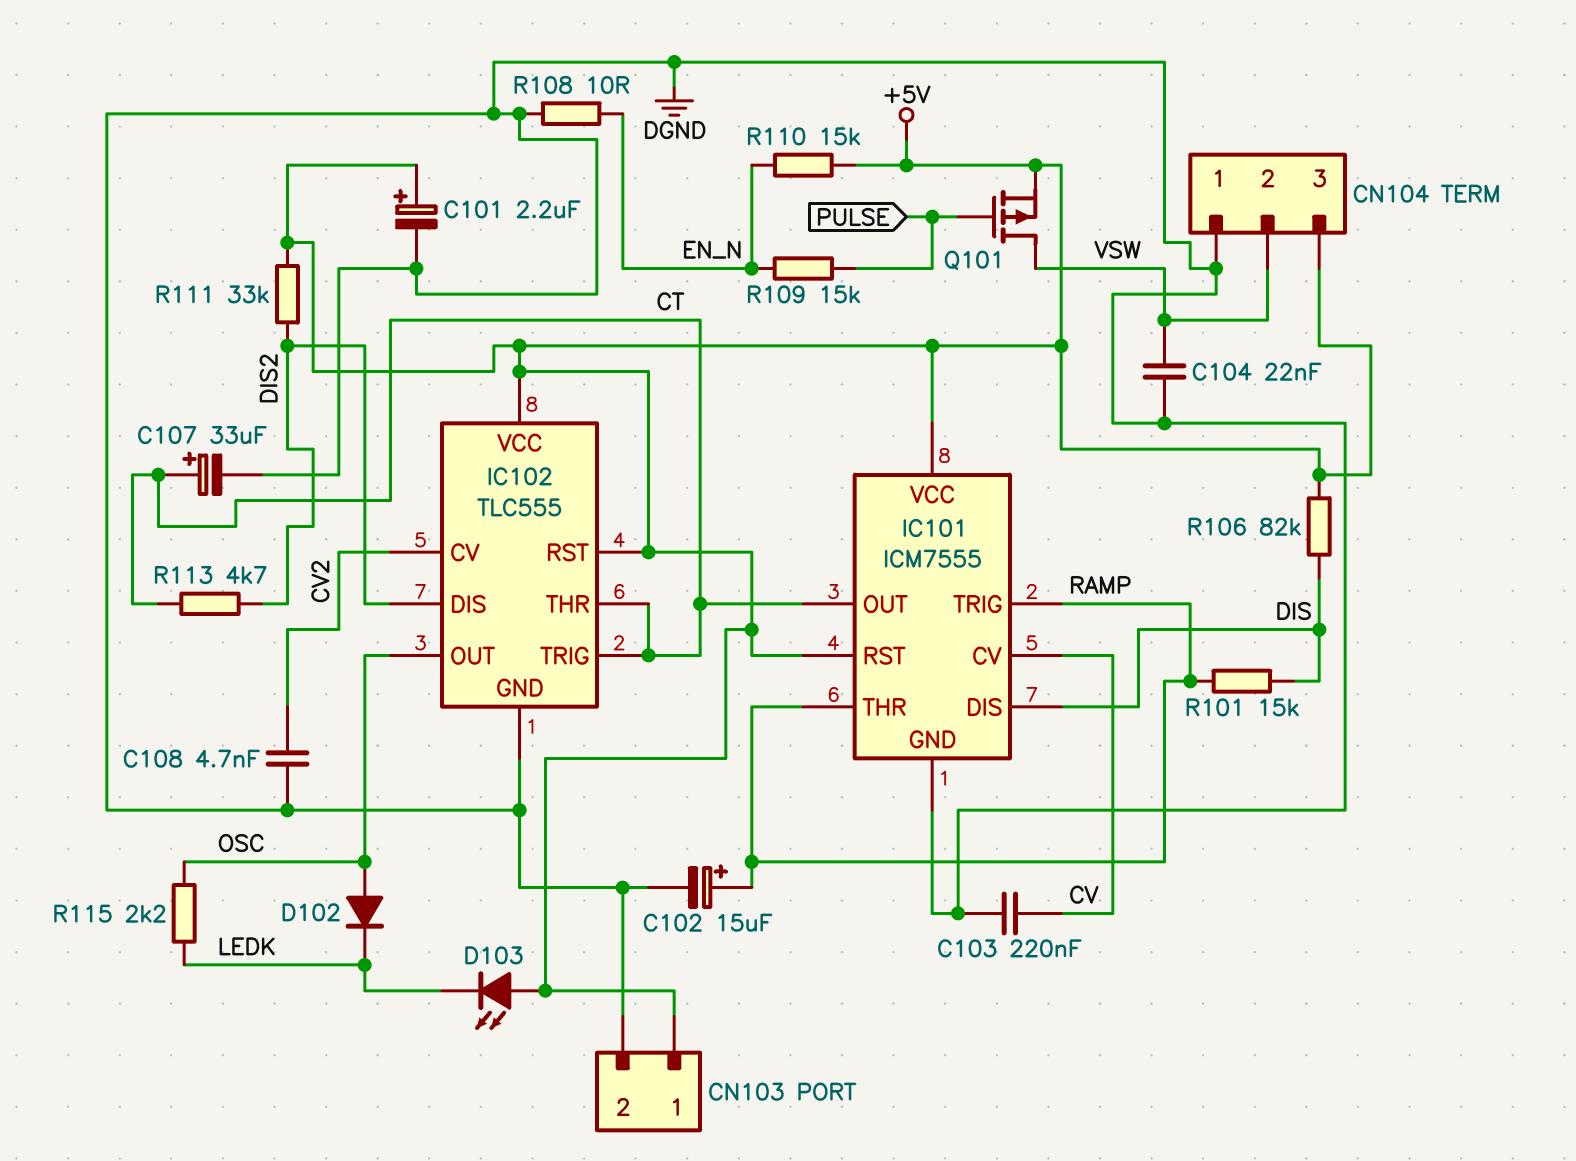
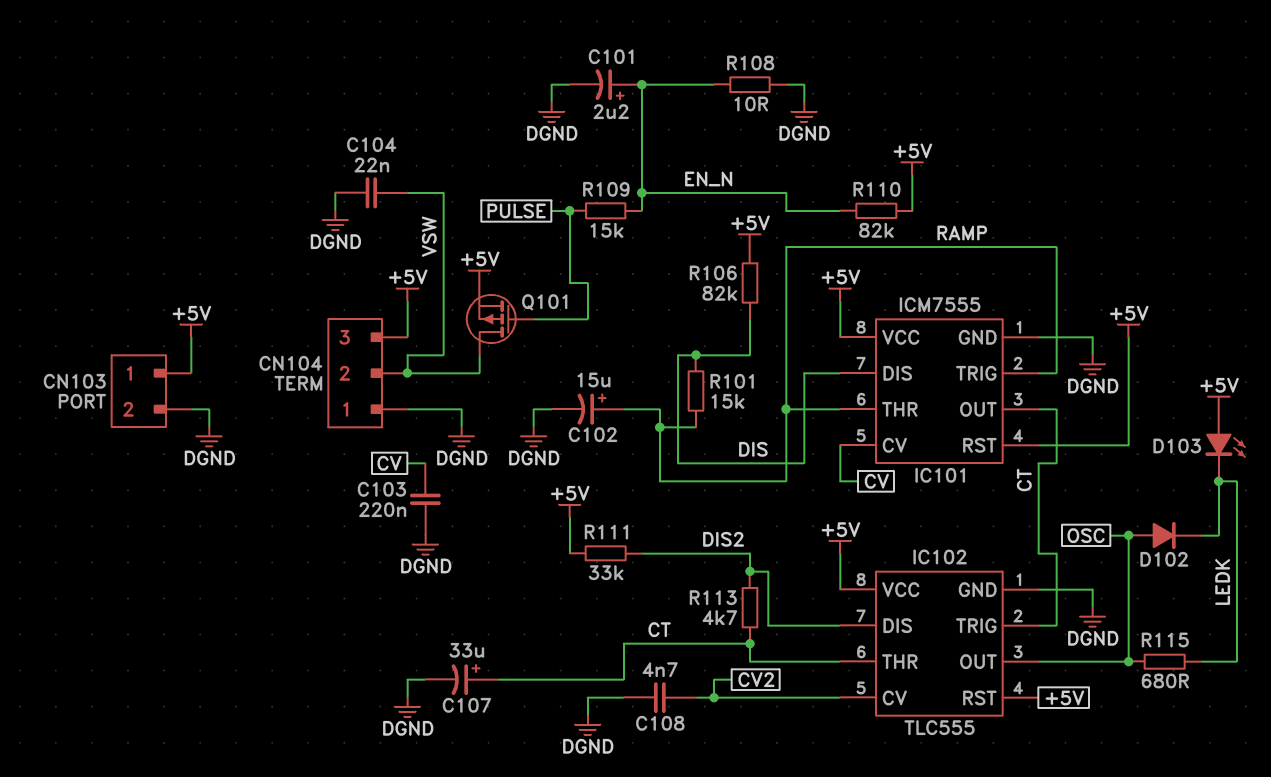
C101: 2.2uF (plus +5V, minus DGND) -> 2.2uF (plus EN_N, minus DGND)
R110: 15k (+5V, EN_N) -> 82k (+5V, EN_N)
R115: 2.2k (LEDK, OSC) -> 680 (LEDK, OSC)

